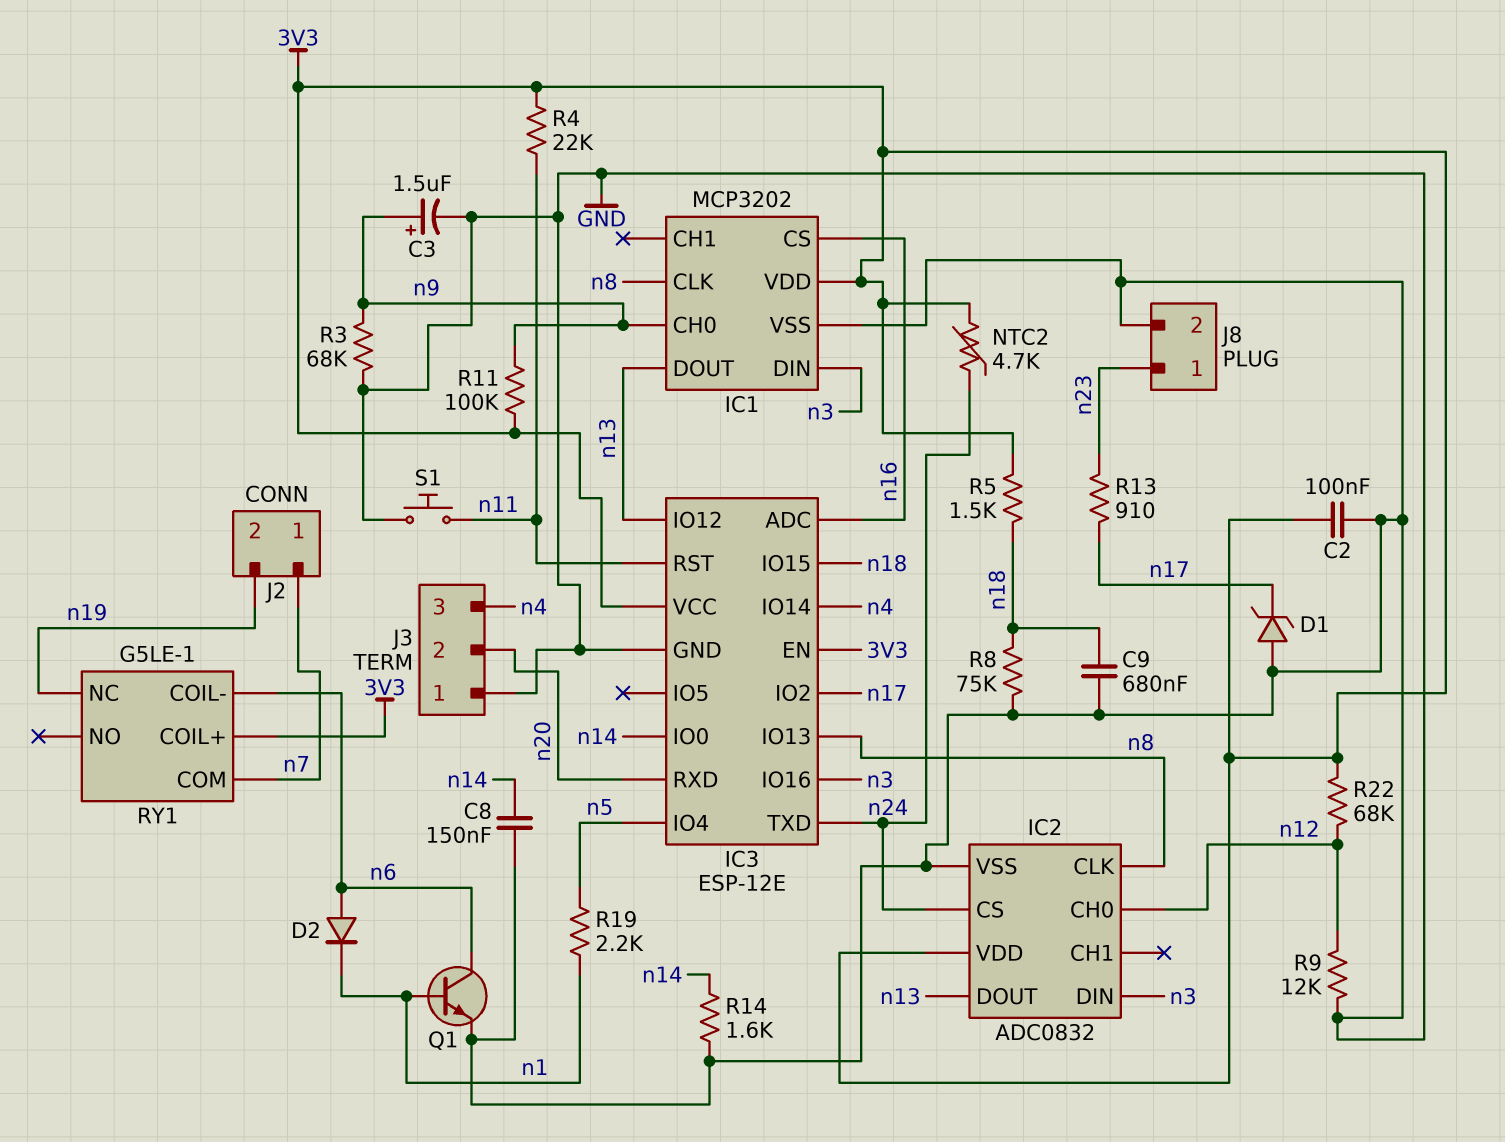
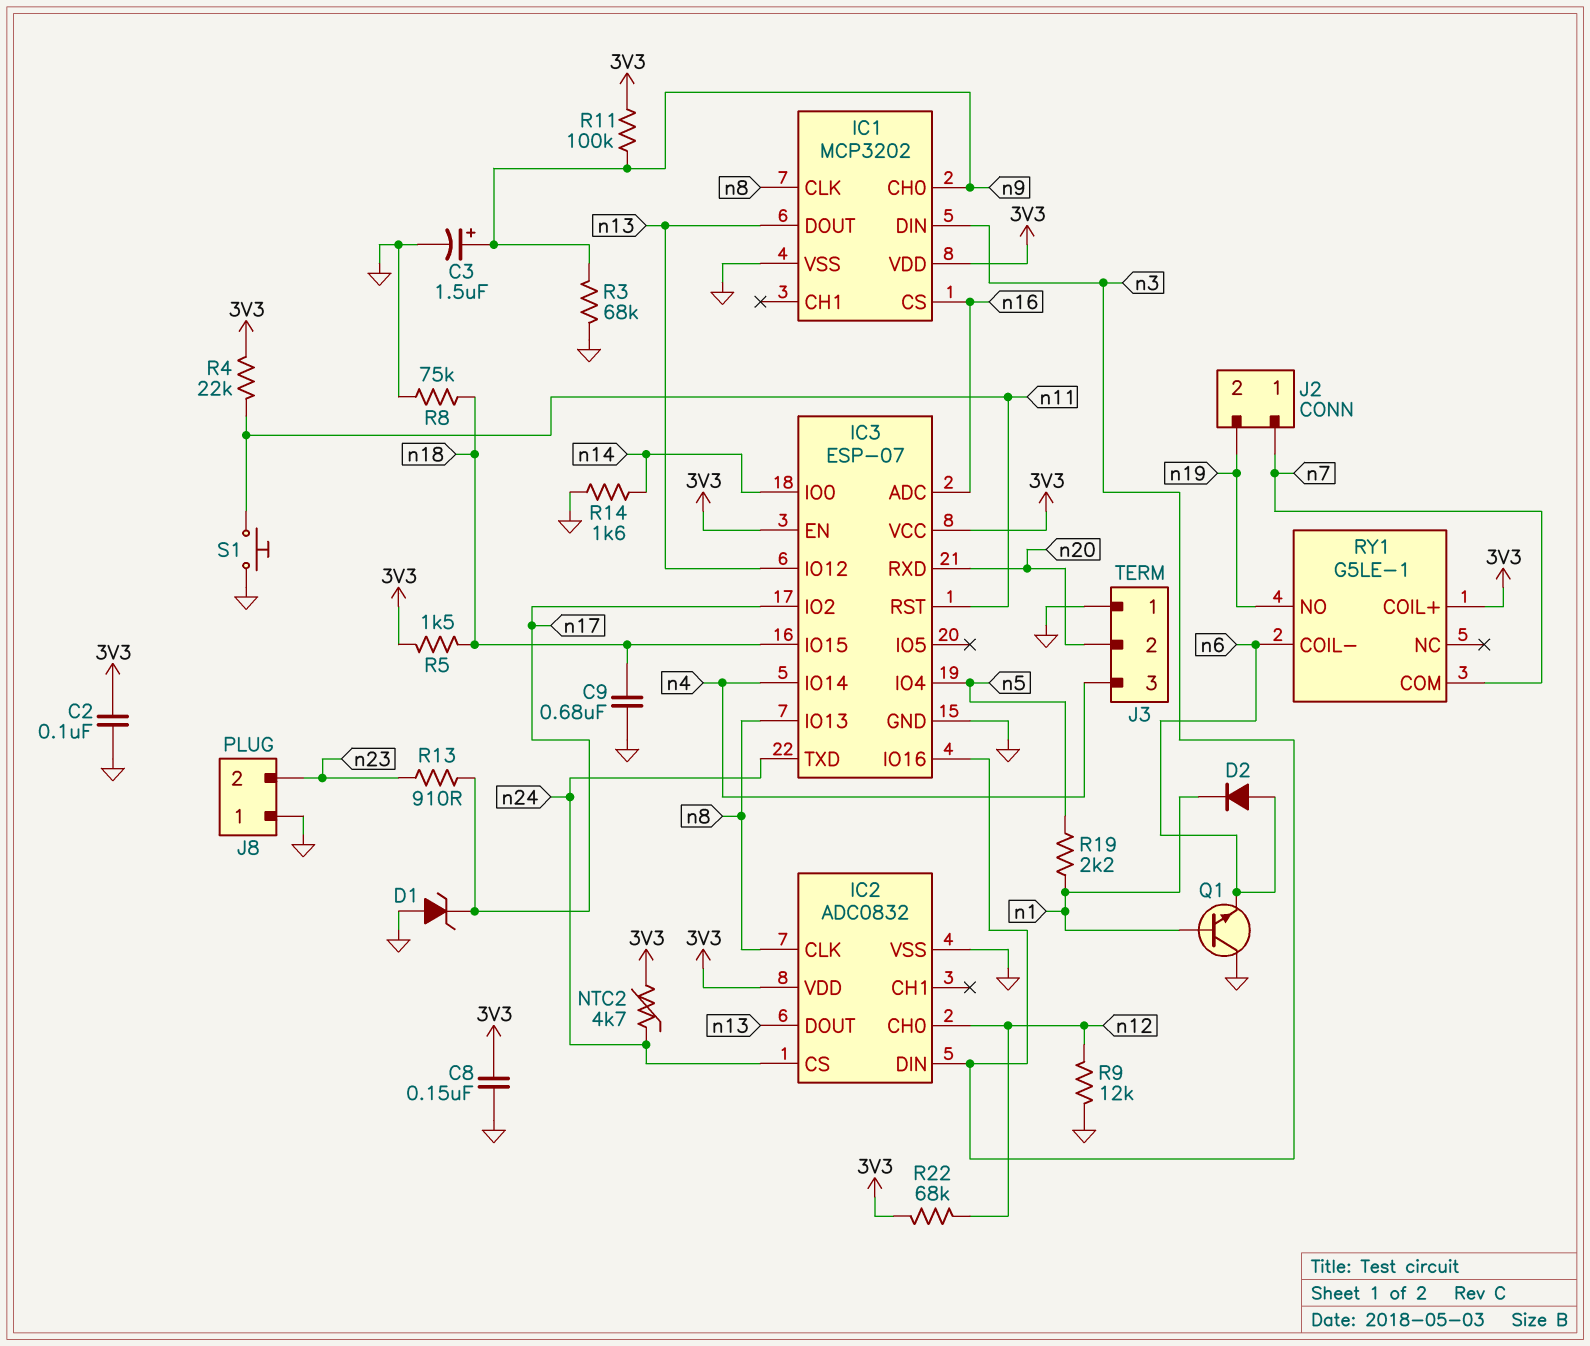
C8: 150nF (GND, n14) -> 150nF (3V3, GND)
IC3: ESP-12E -> ESP-07
J8 pin 1: n23 -> GND
J8 pin 2: GND -> n23
Q1: NPN (B n1, C n6, E GND) -> NPN (B n1, C GND, E n6)
RY1 pin NC: n19 -> none
RY1 pin NO: none -> n19

